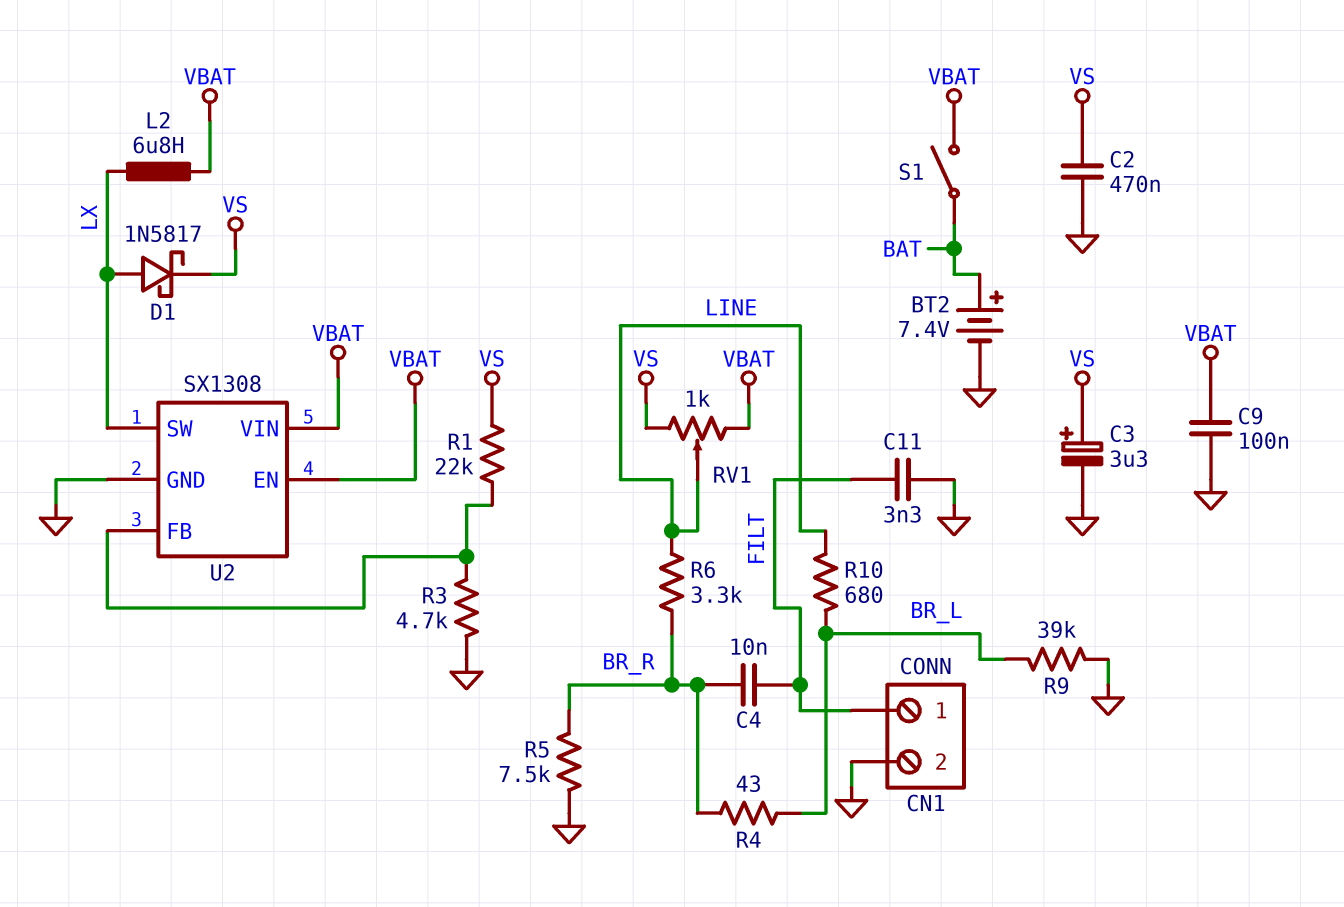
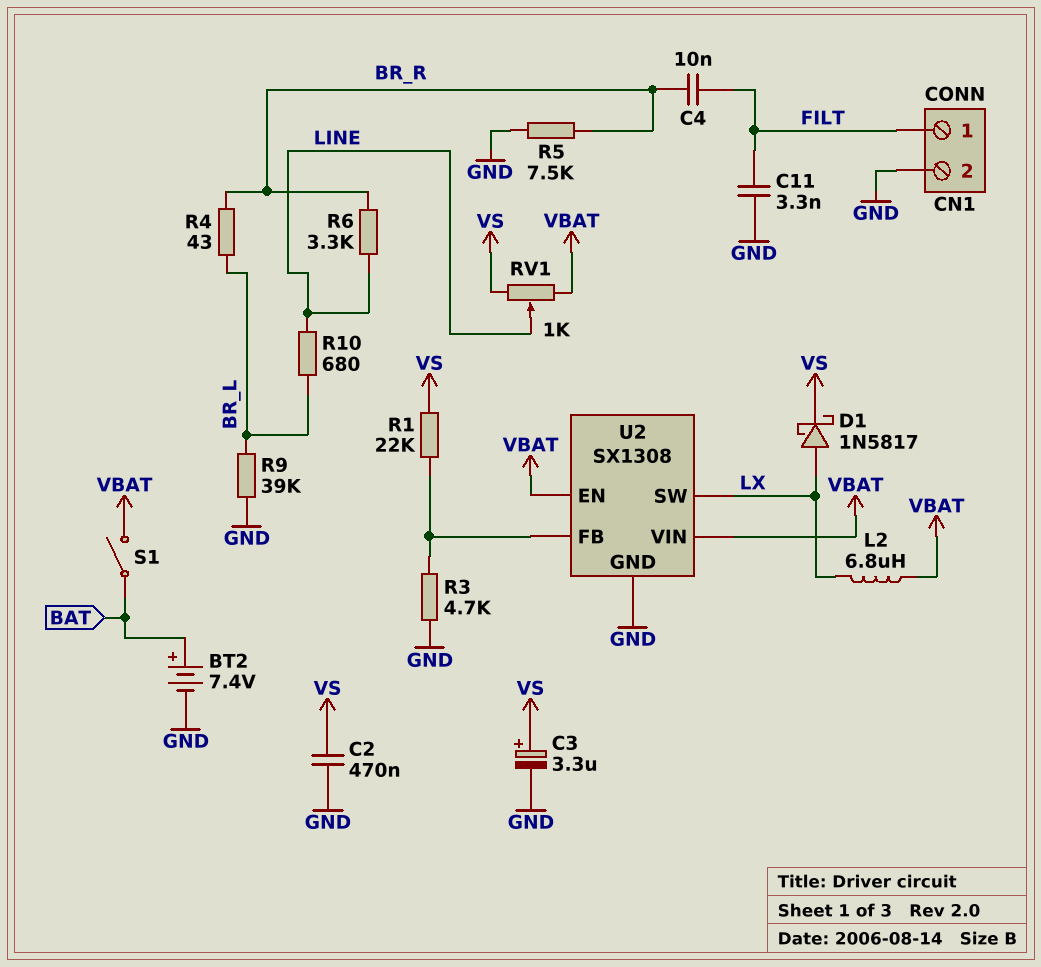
C9: 100nF (GND, VBAT) -> none

